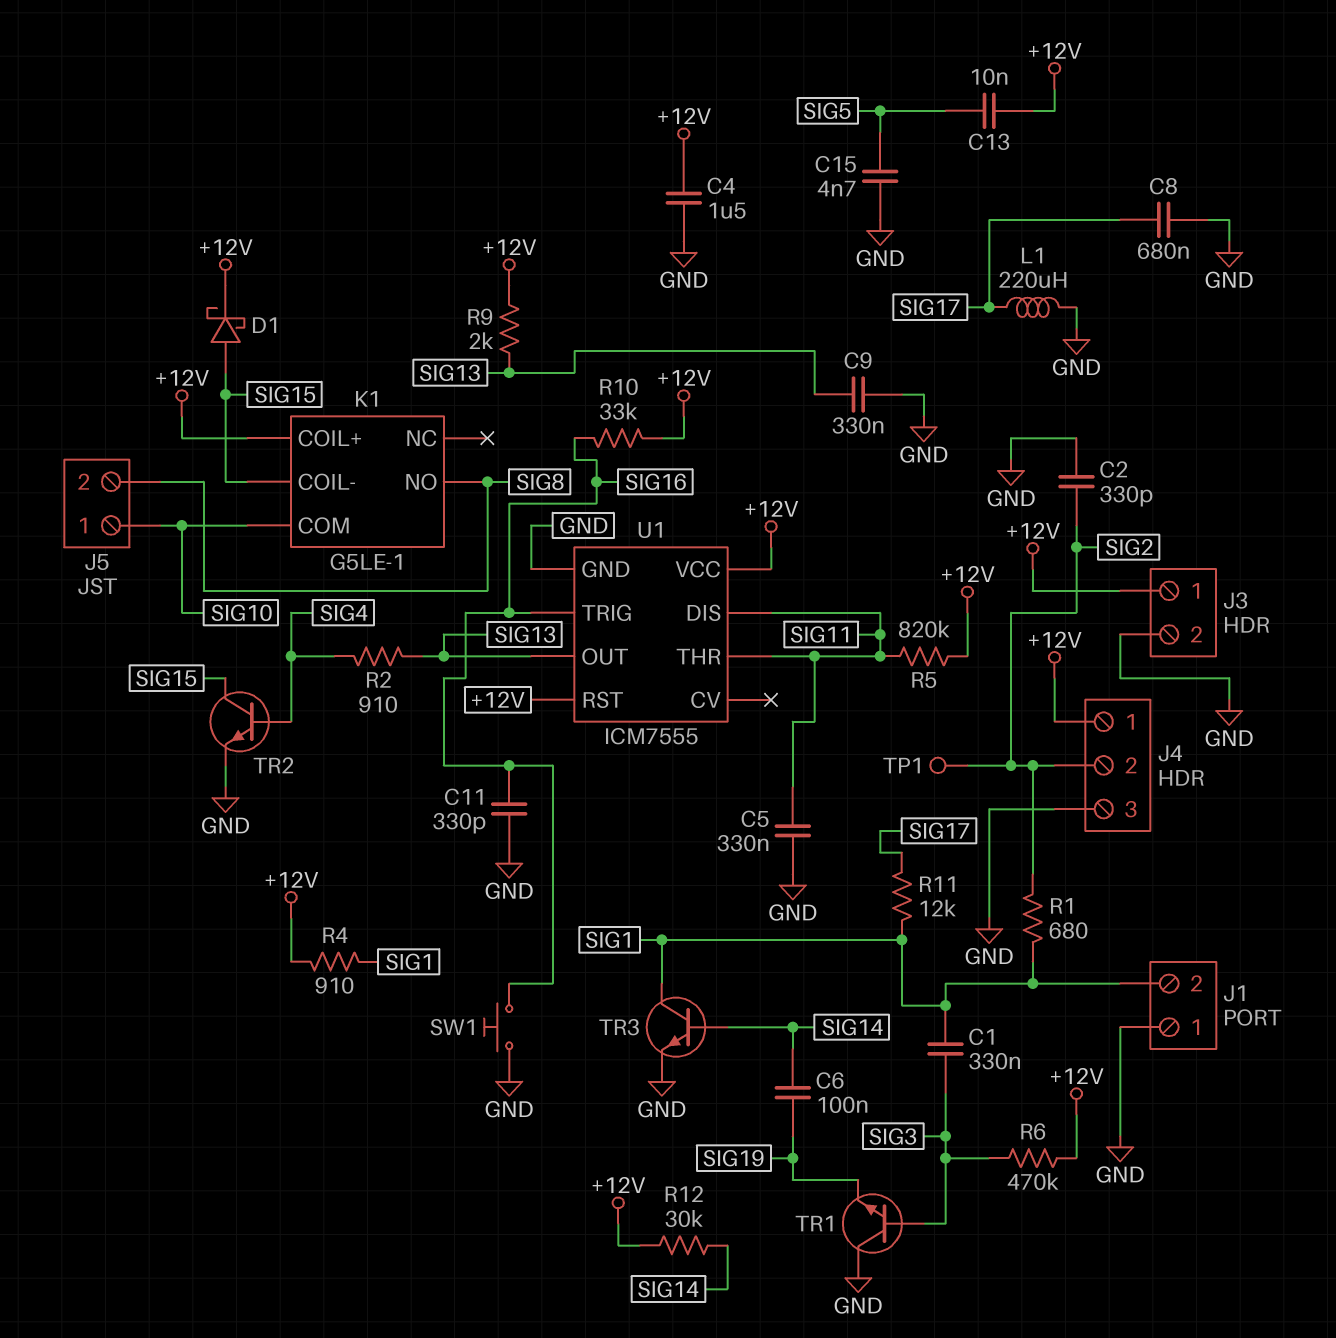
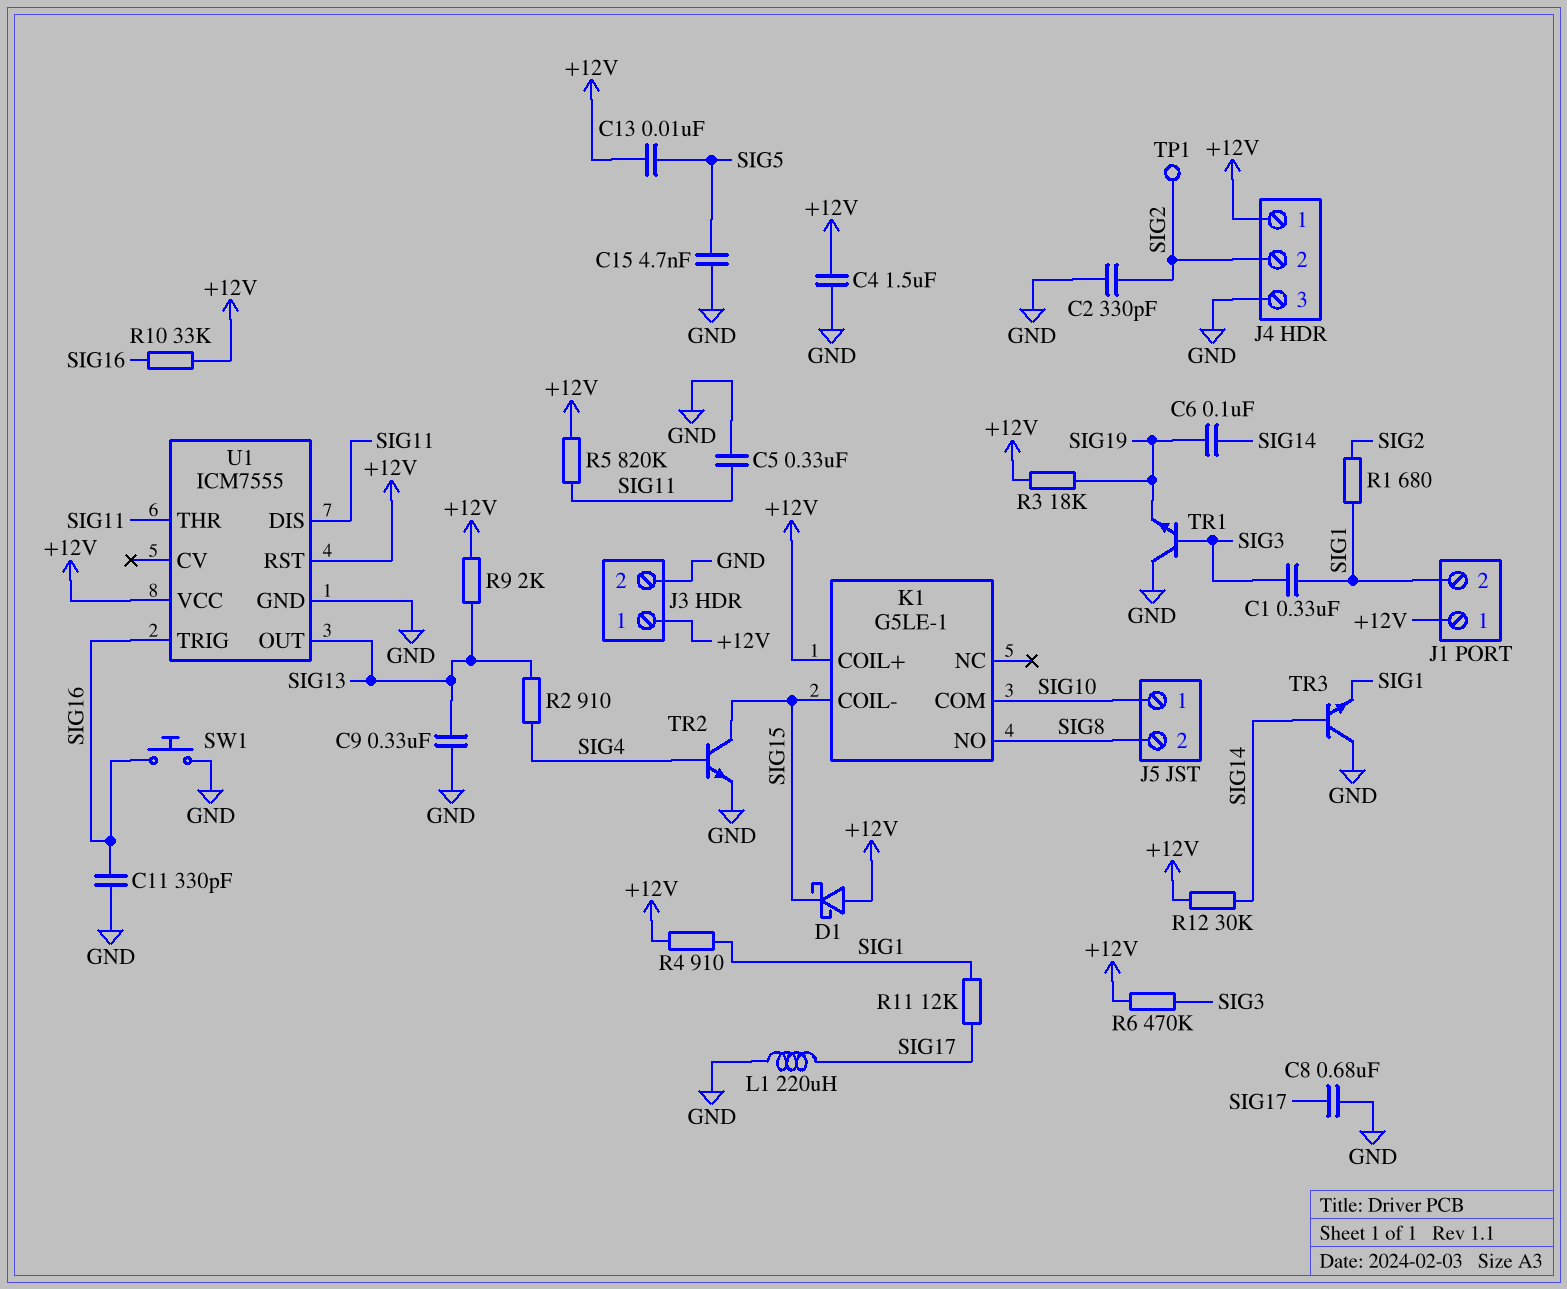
D1: schottky (A SIG15, K +12V) -> schottky (A +12V, K SIG15)
J1 pin 1: GND -> +12V
R3: none -> 18k (+12V, SIG19)
TR3: NPN (B SIG14, C SIG1, E GND) -> NPN (B SIG14, C GND, E SIG1)

